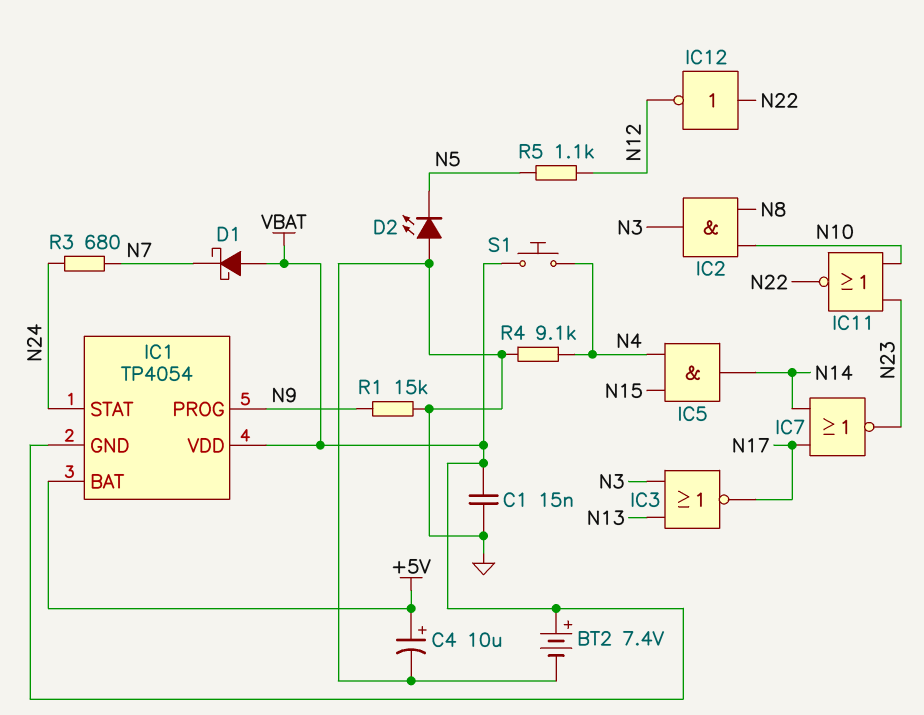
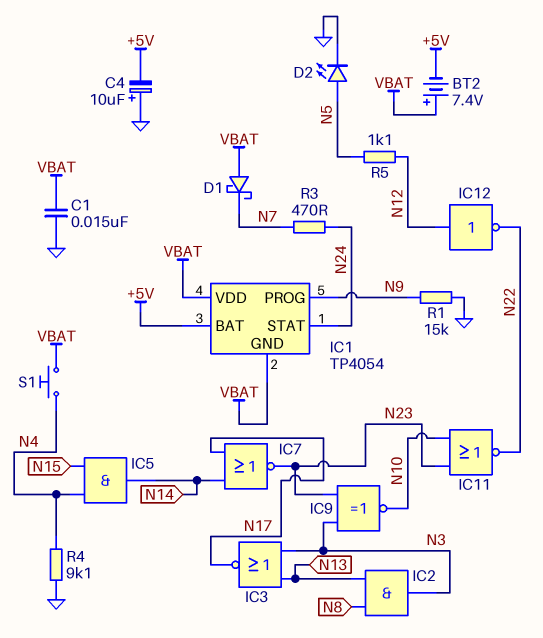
BT2: 7.4V (plus VBAT, minus GND) -> 7.4V (plus VBAT, minus +5V)
C4: 10uF (plus +5V, minus GND) -> 10uF (plus GND, minus +5V)
D2: LED (A GND, K N5) -> LED (A N5, K GND)
IC2: AND (in N8, in N10, out N3) -> AND (in N8, in N13, out N3)
IC9: none -> XNOR (in N3, in N23, out N10)
IC12: NOT (in N22, out N12) -> NOT (in N12, out N22)
R3: 680 (N7, N24) -> 470 (N7, N24)

